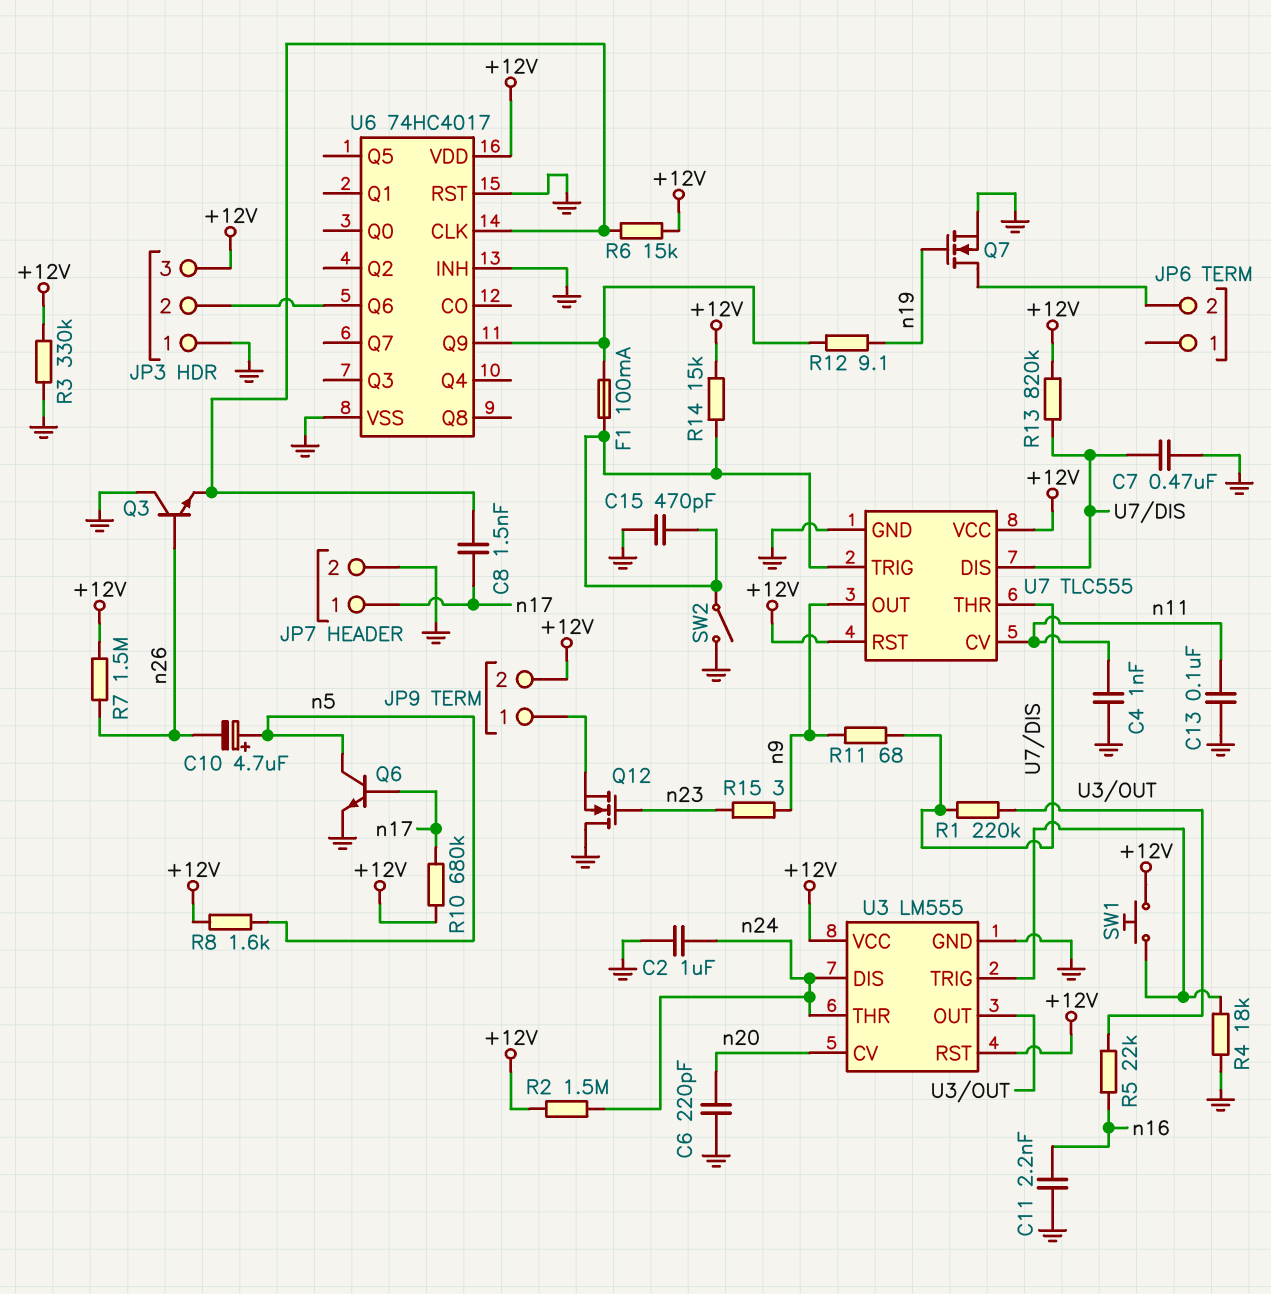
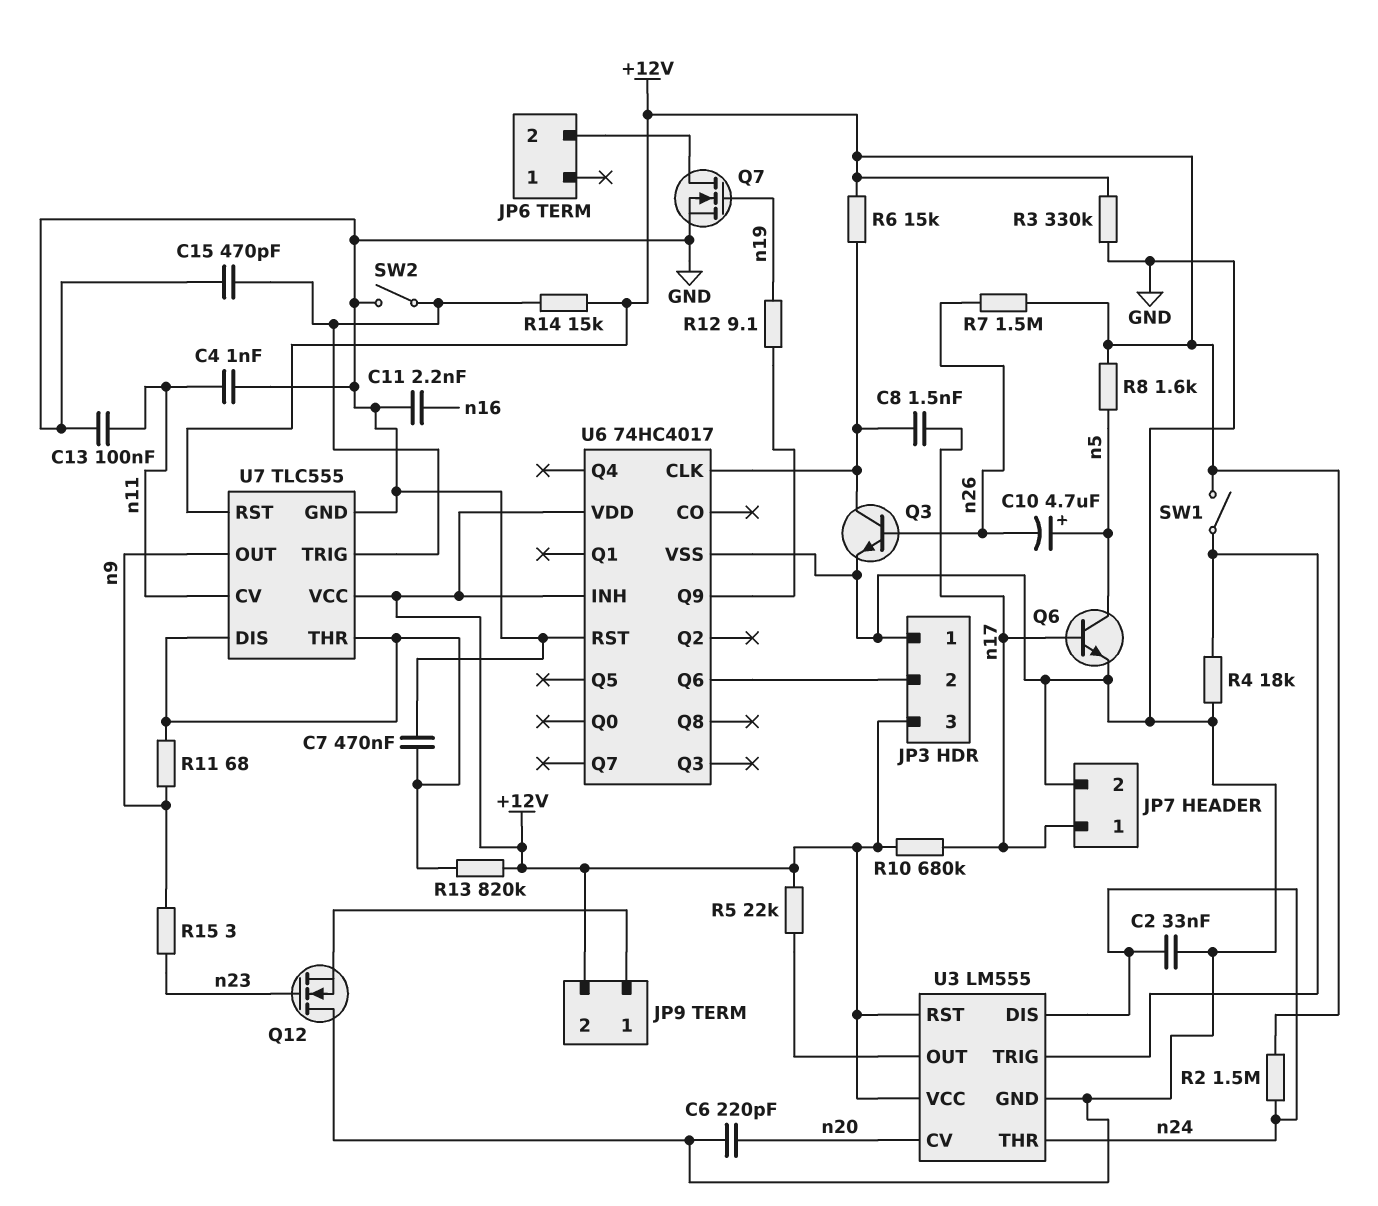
C2: 1uF (GND, n24) -> 33nF (GND, n24)
F1: 100mA (U6/Q9, U7/TRIG) -> none
Q3: NPN (B n26, C GND, E U6/CLK) -> NPN (B n26, C U6/CLK, E GND)
R1: 220k (U3/OUT, U7/DIS) -> none
R5: 22k (U3/OUT, n16) -> 22k (+12V, U3/OUT)
SW1: button (+12V, U3/TRIG) -> switch (+12V, U3/TRIG)
U6 pin INH: GND -> +12V

